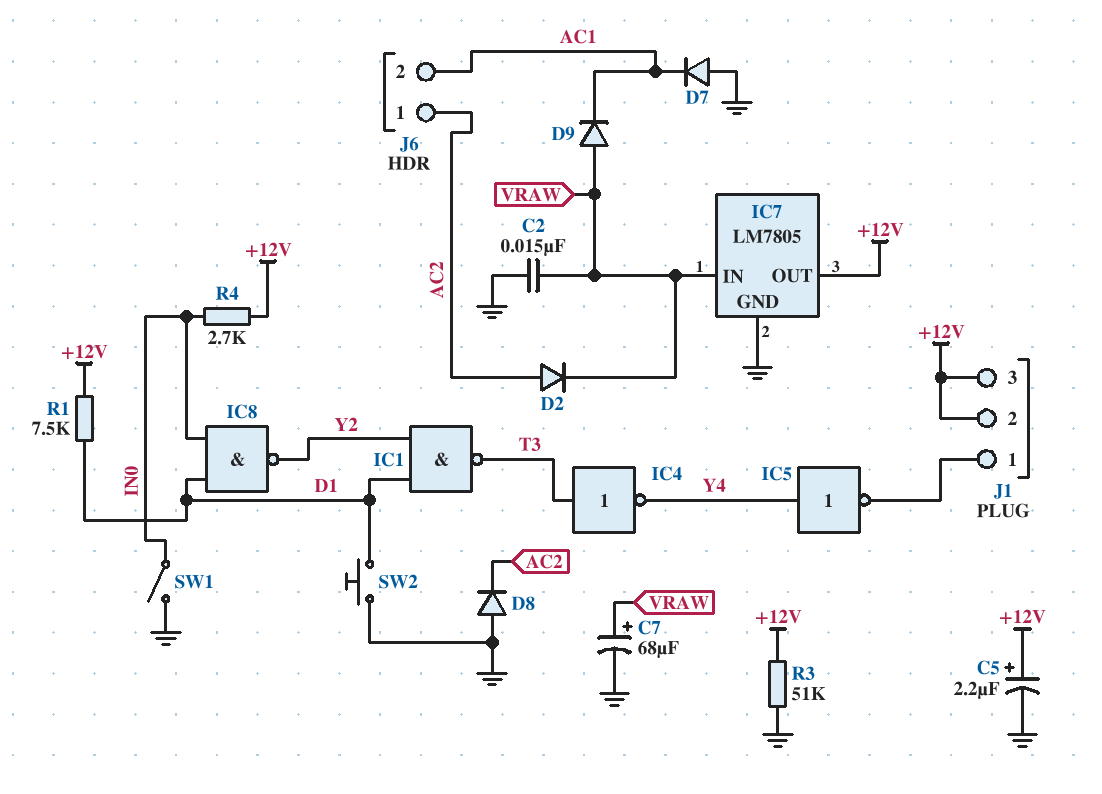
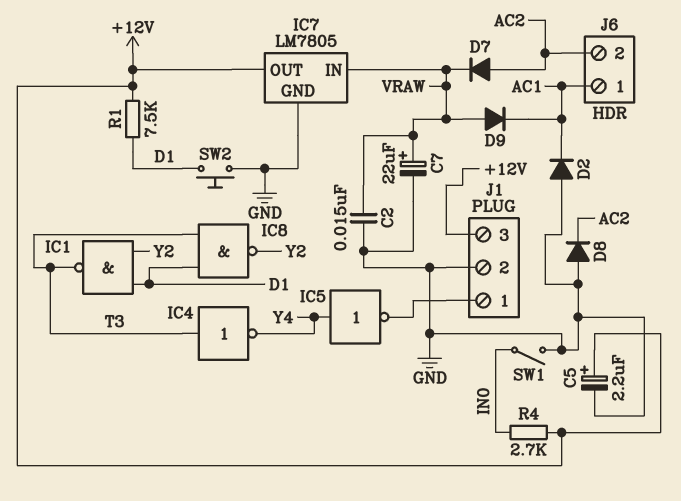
C7: 68uF (plus VRAW, minus GND) -> 22uF (plus VRAW, minus GND)
D2: diode (A AC2, K VRAW) -> diode (A GND, K AC1)
D7: diode (A GND, K AC1) -> diode (A AC2, K VRAW)
IC8: NAND (in D1, in IN0, out Y2) -> NAND (in D1, in T3, out Y2)
J1 pin 2: +12V -> GND
J6 pin 1: AC2 -> AC1
J6 pin 2: AC1 -> AC2
R3: 51k (+12V, GND) -> none

